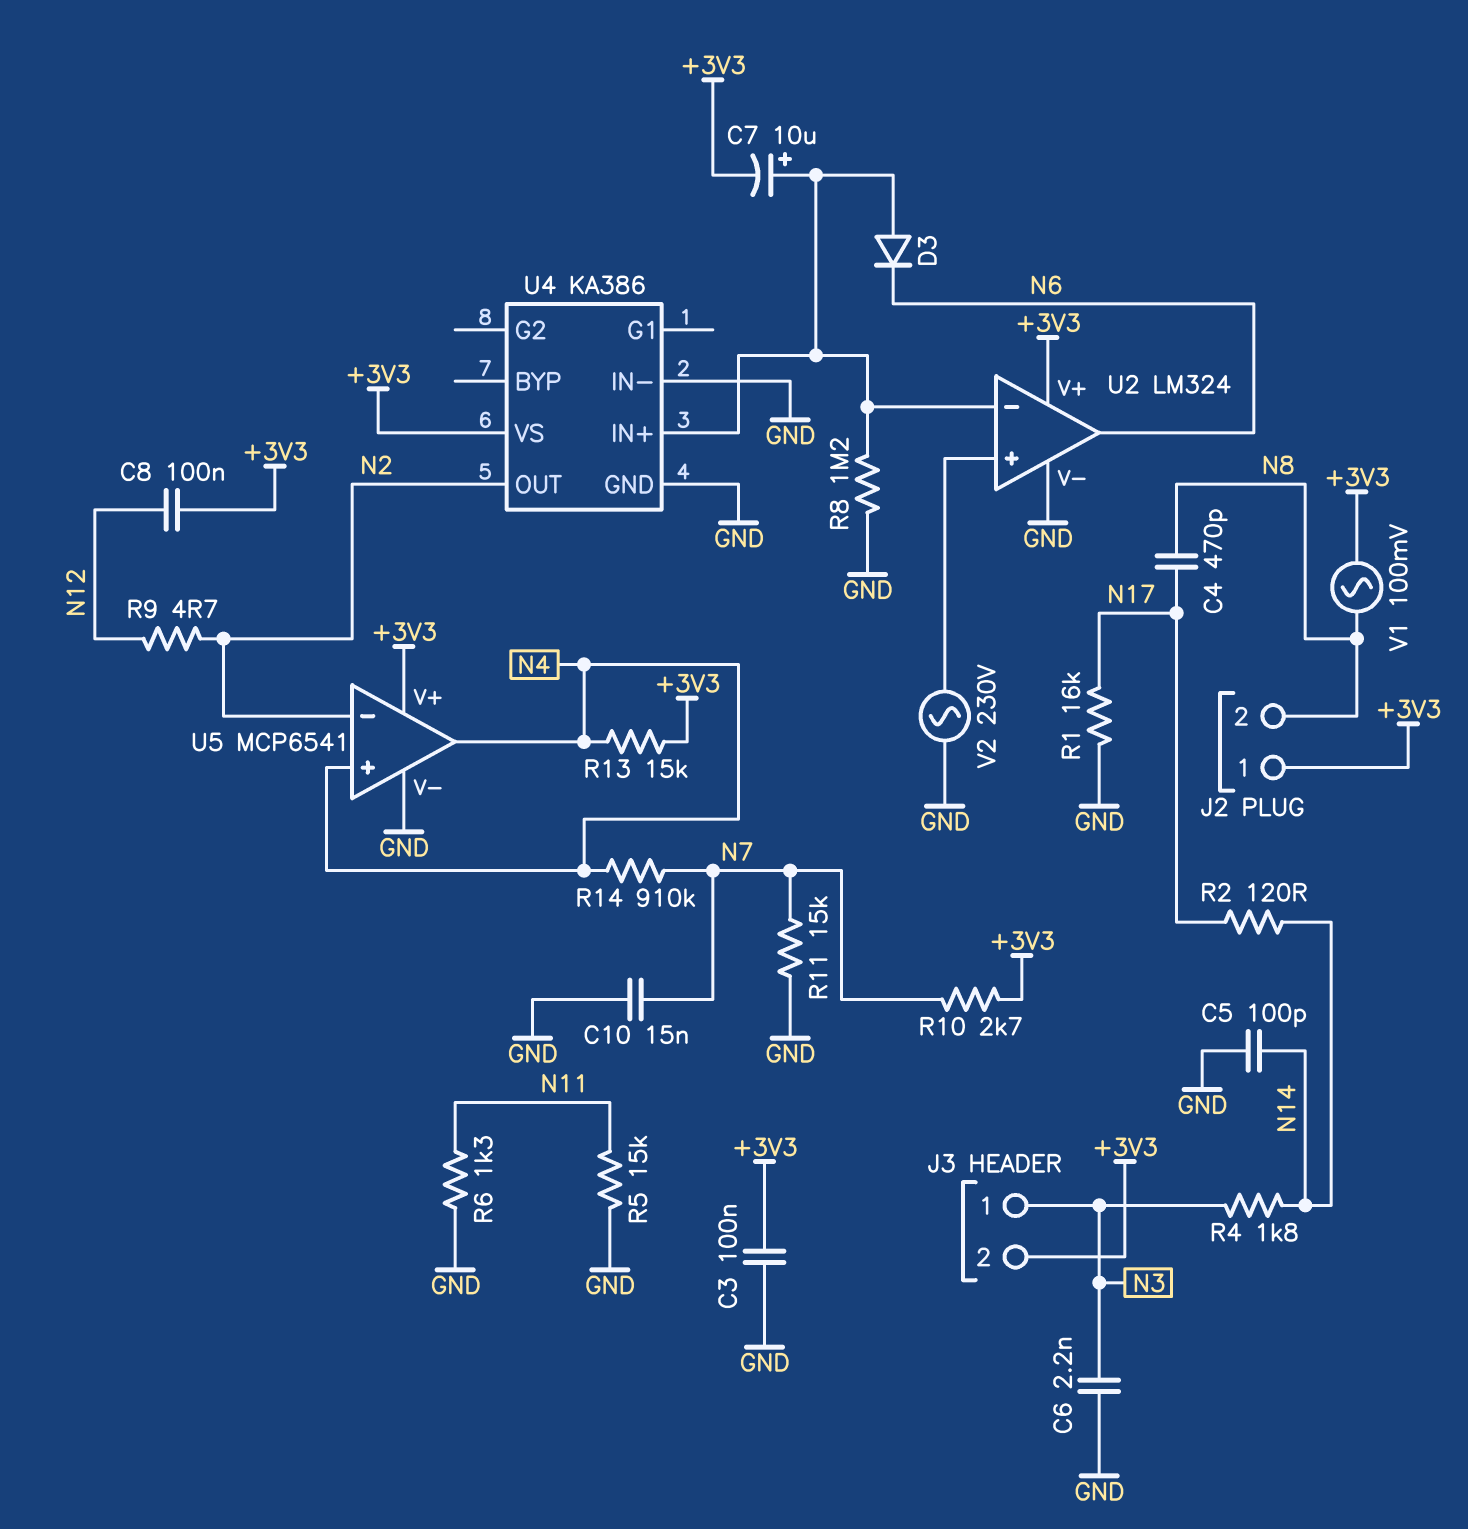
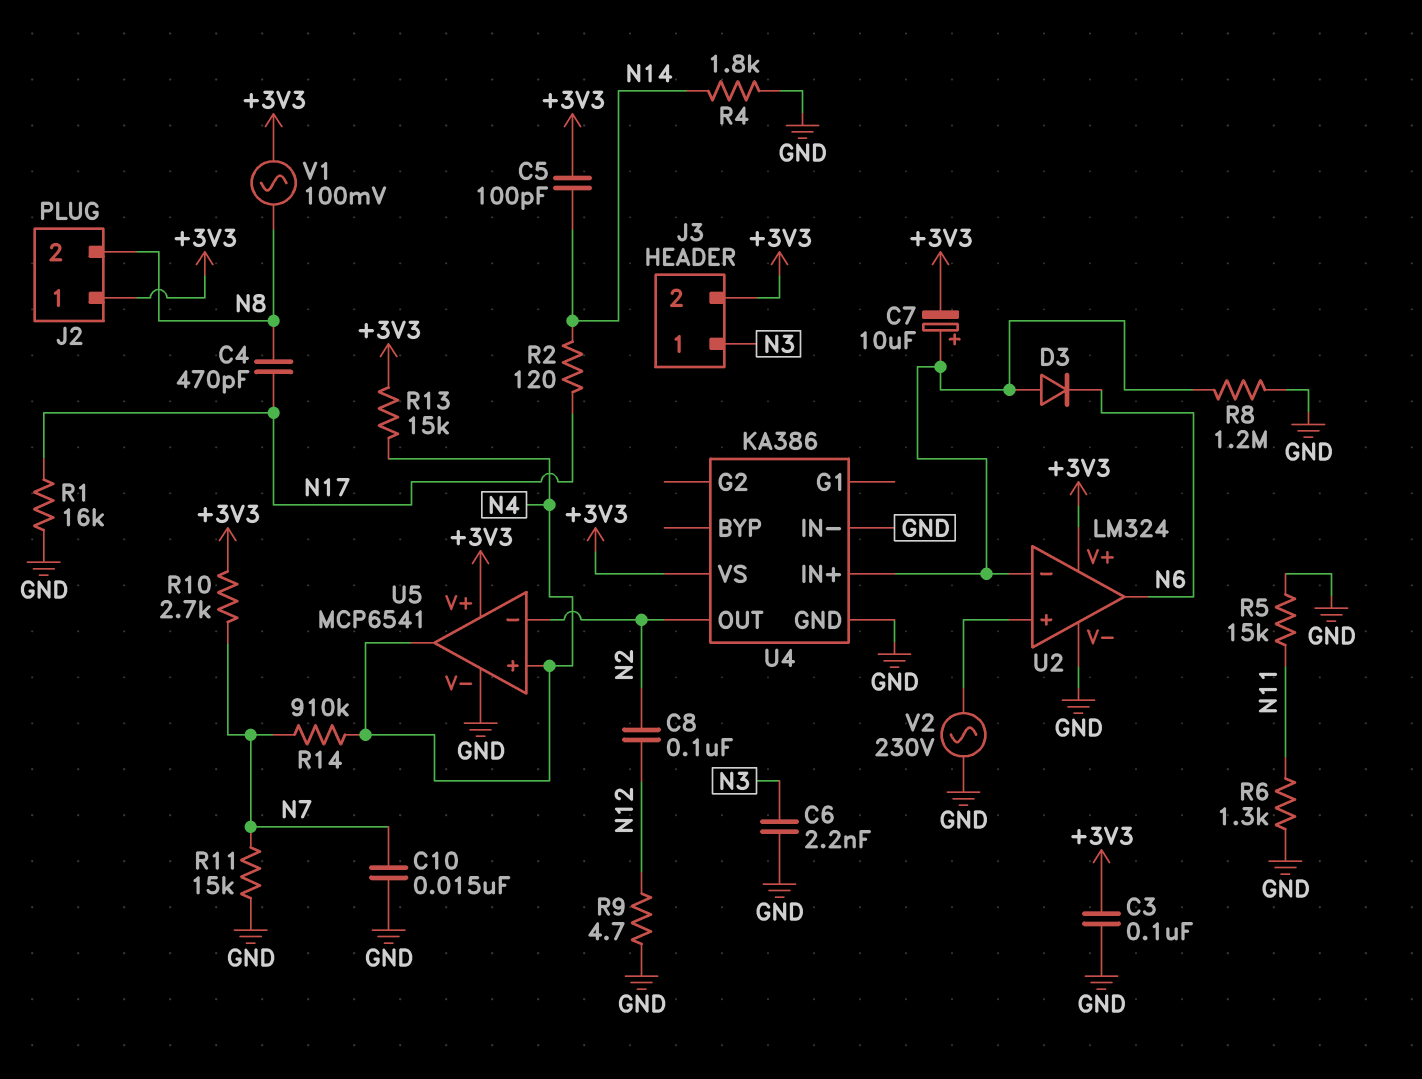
C5: 100pF (GND, N14) -> 100pF (+3V3, N14)
C8: 100nF (+3V3, N12) -> 100nF (N2, N12)
R4: 1.8k (N3, N14) -> 1.8k (GND, N14)
R9: 4.7 (N2, N12) -> 4.7 (GND, N12)

